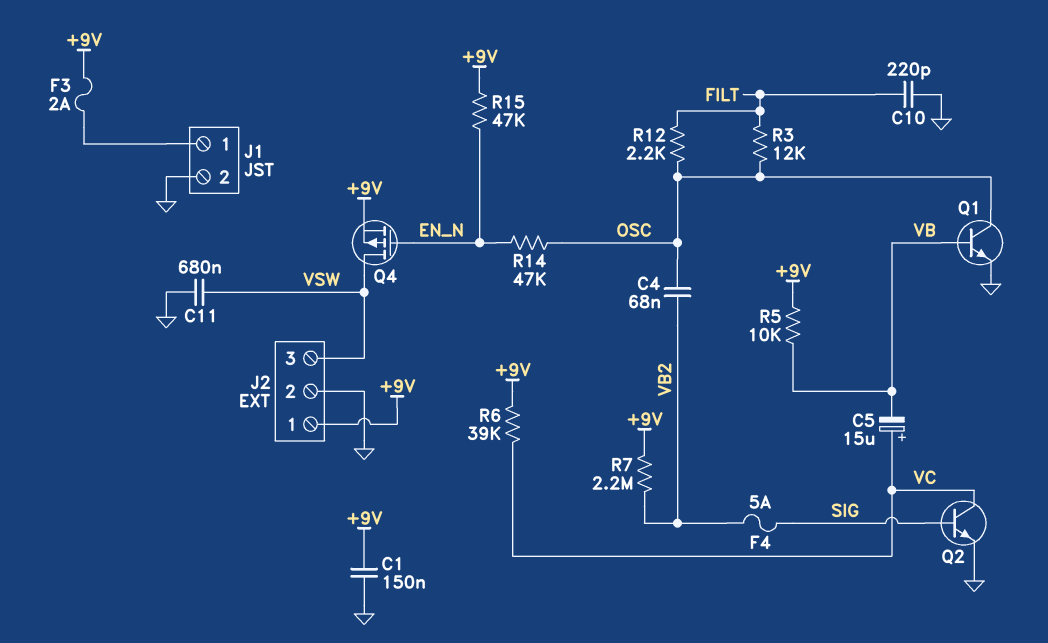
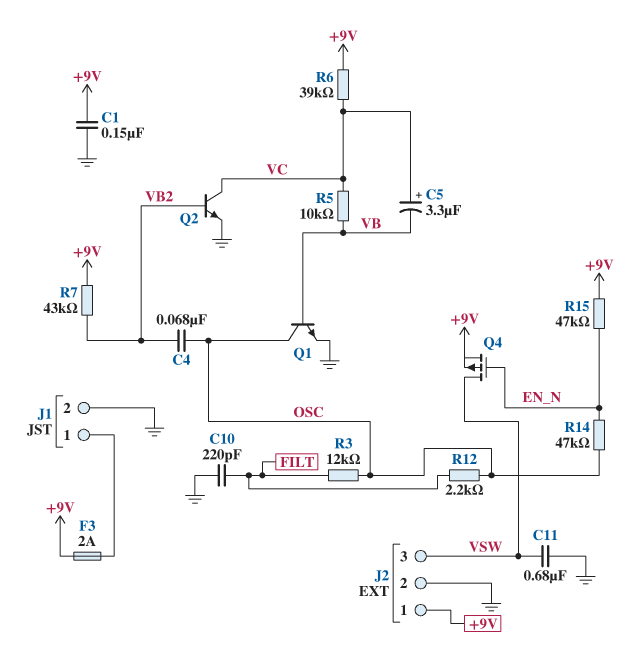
C5: 15uF (plus VC, minus VB) -> 3.3uF (plus VC, minus VB)
F4: 5A (SIG, VB2) -> none
Q2: NPN (B SIG, C VC, E GND) -> NPN (B VB2, C VC, E GND)
R5: 10k (+9V, VB) -> 10k (VB, VC)
R7: 2.2M (+9V, VB2) -> 43k (+9V, VB2)

